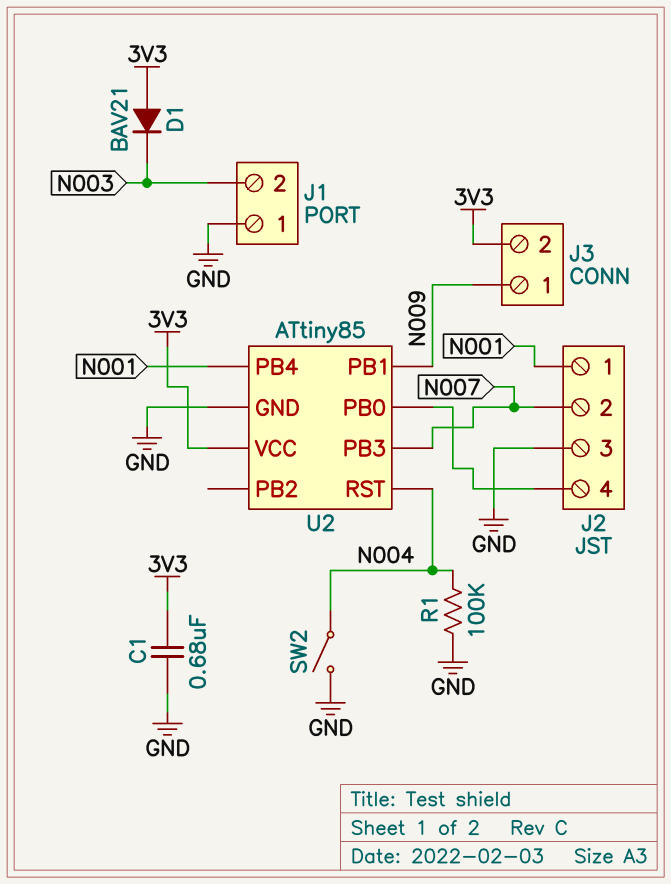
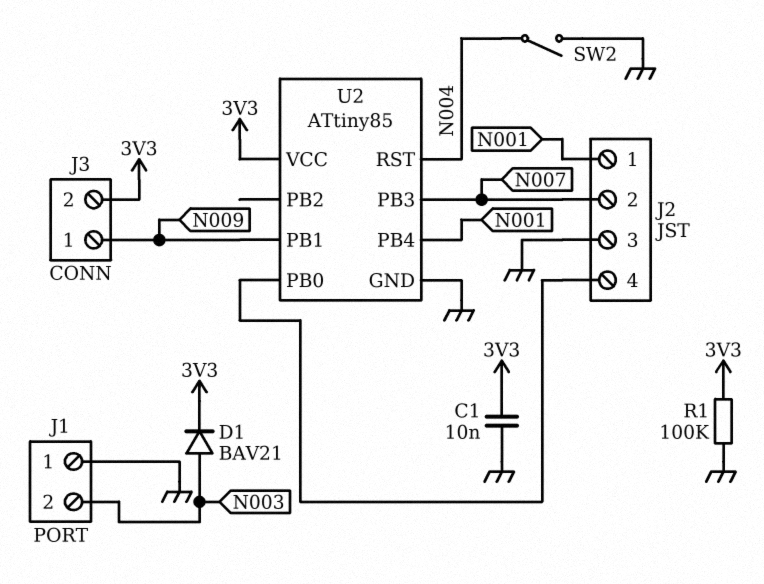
C1: 680nF (3V3, GND) -> 10nF (3V3, GND)
D1: diode BAV21 (A 3V3, K N003) -> diode BAV21 (A N003, K 3V3)
R1: 100k (GND, N004) -> 100k (3V3, GND)

